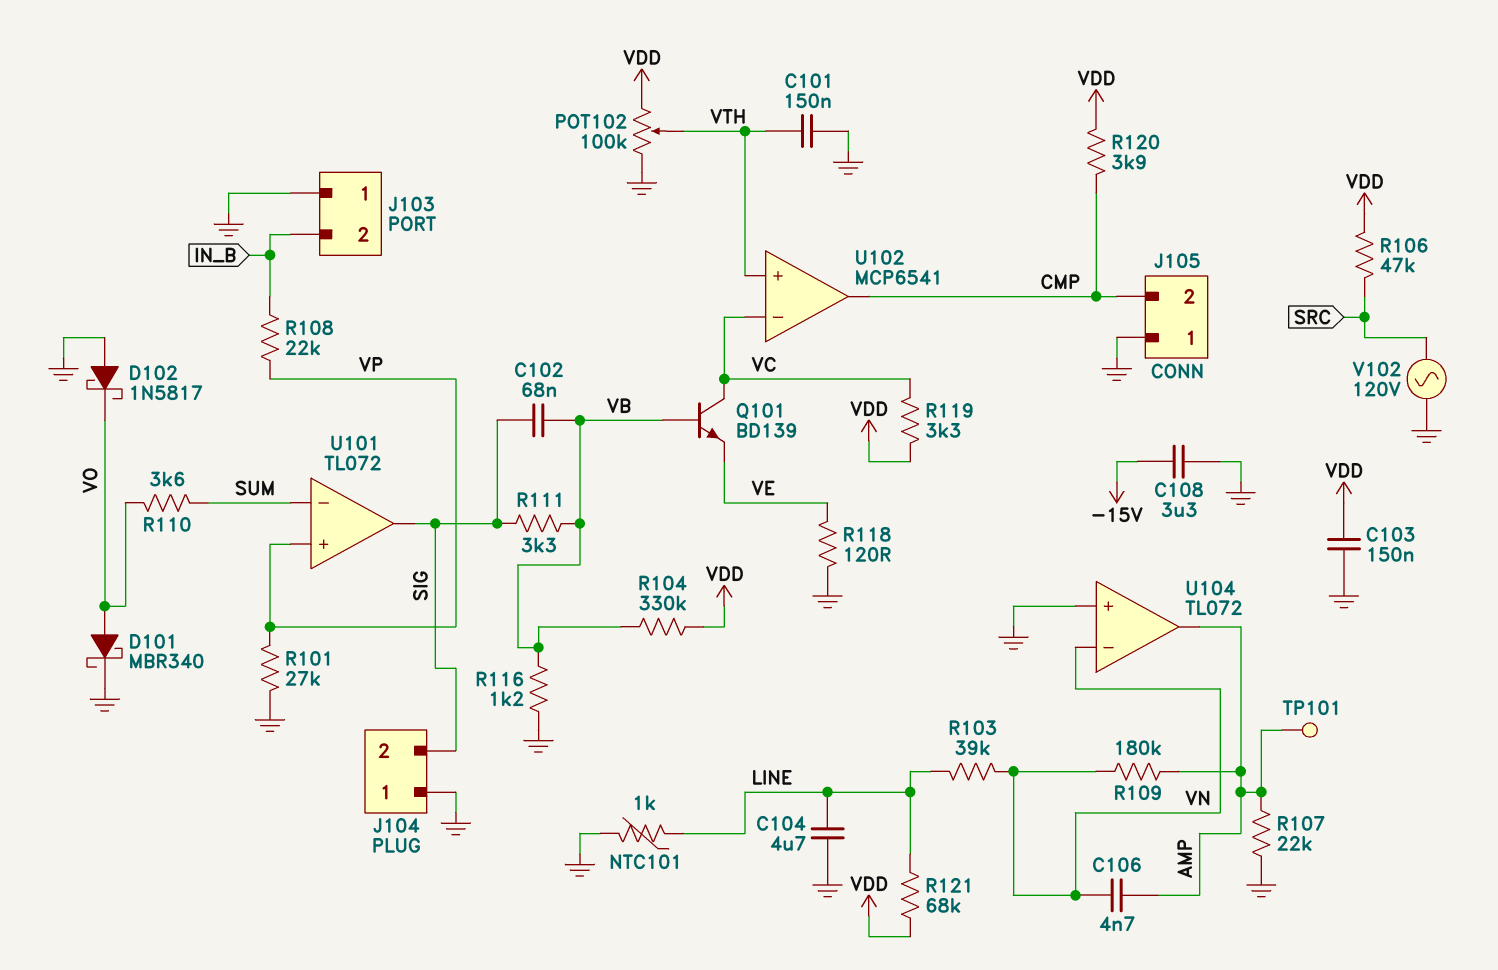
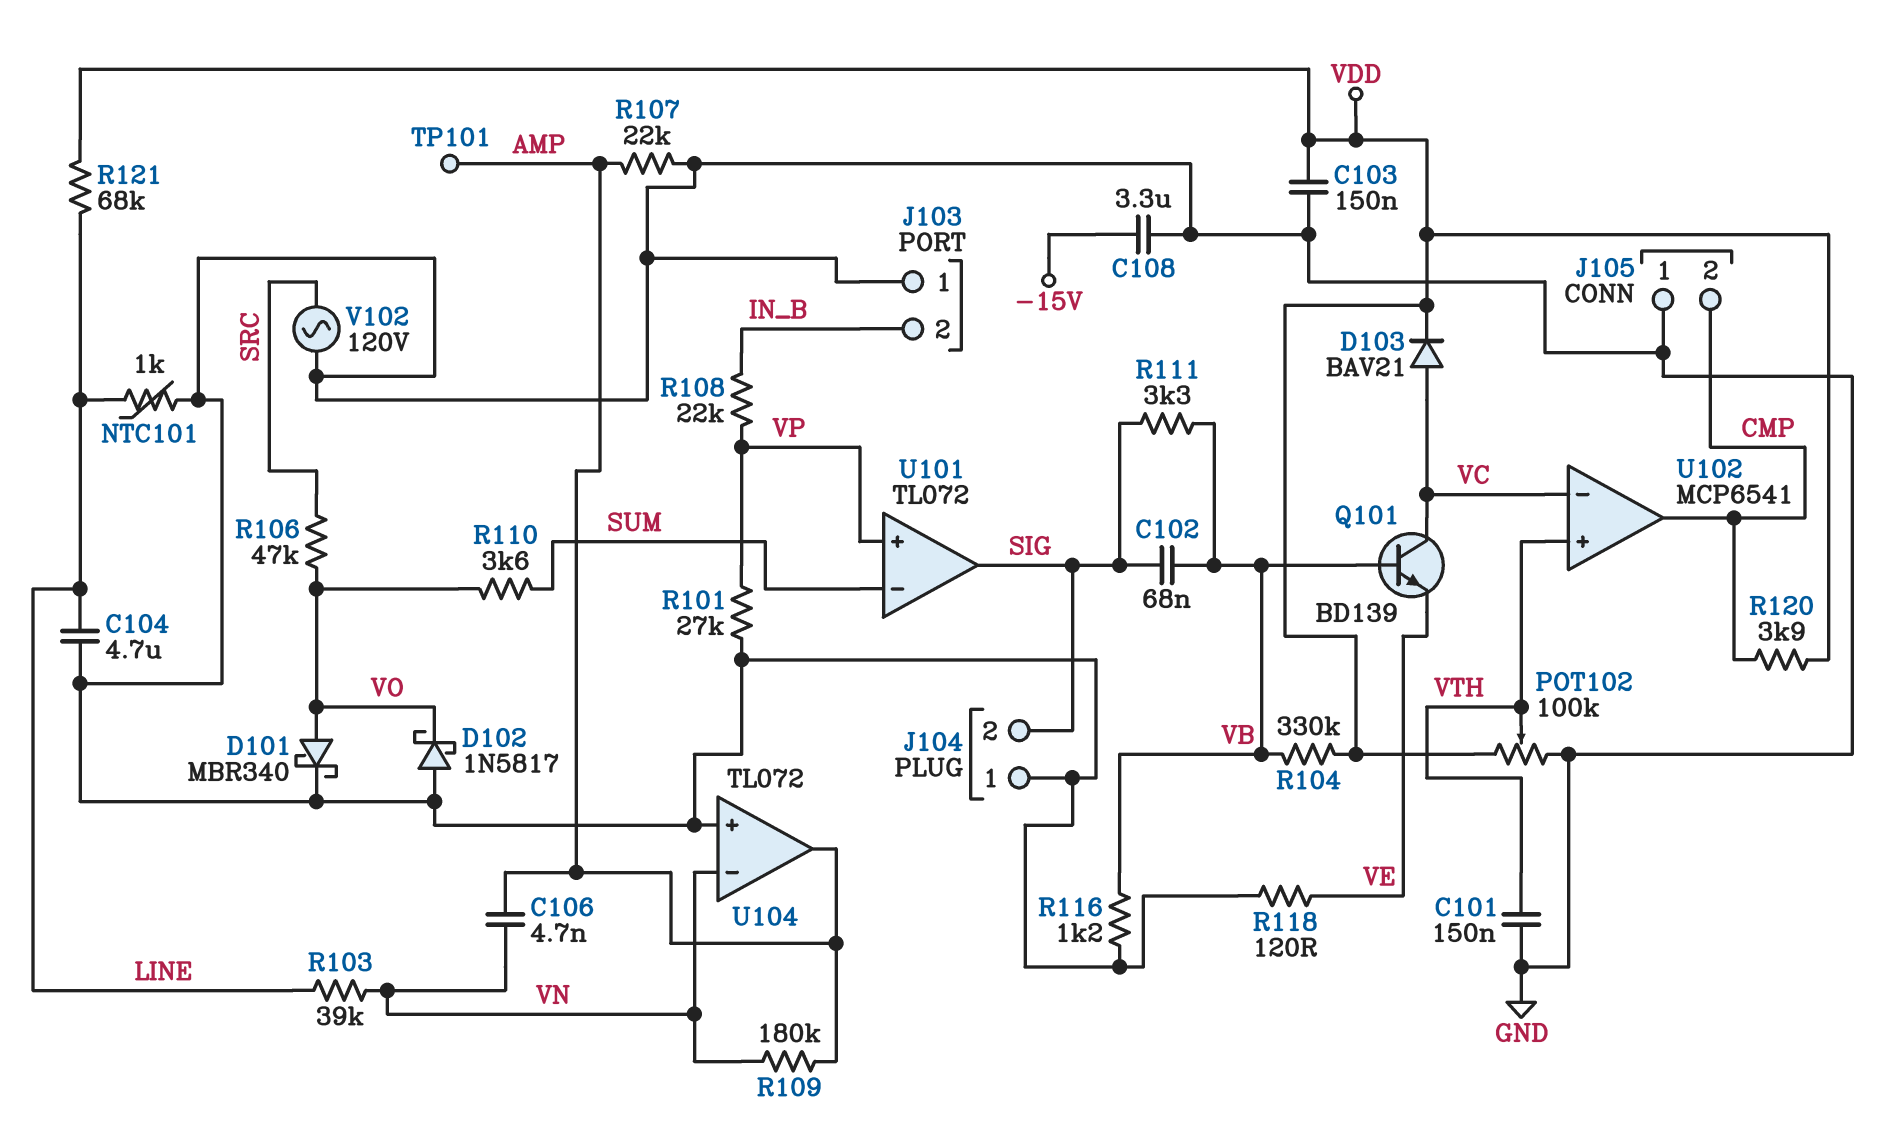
D103: none -> diode BAV21 (A VC, K VDD)
R106: 47k (SRC, VDD) -> 47k (SRC, VO)
R119: 3.3k (VC, VDD) -> none

